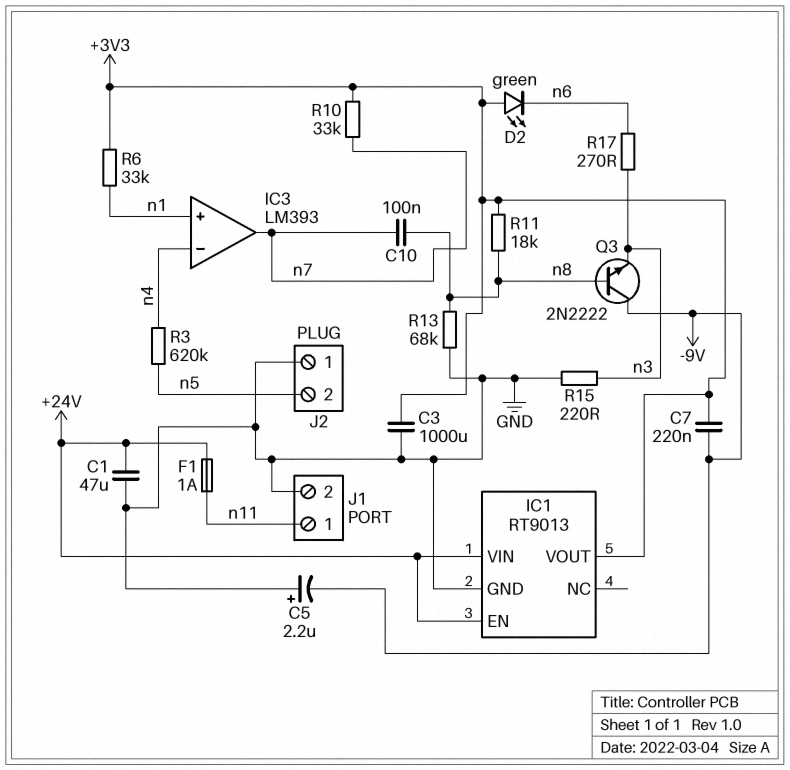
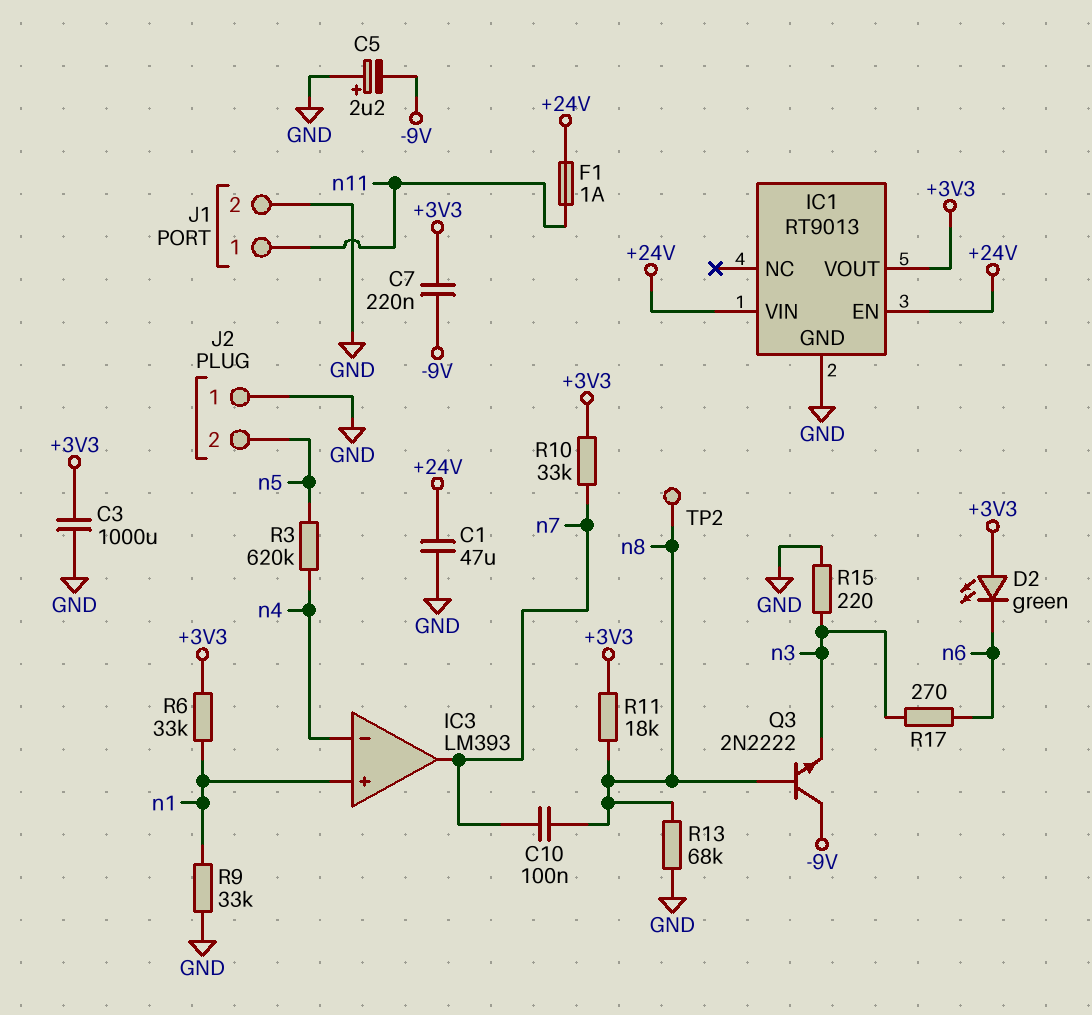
R9: none -> 33k (GND, n1)
TP2: none -> test point (n8)

